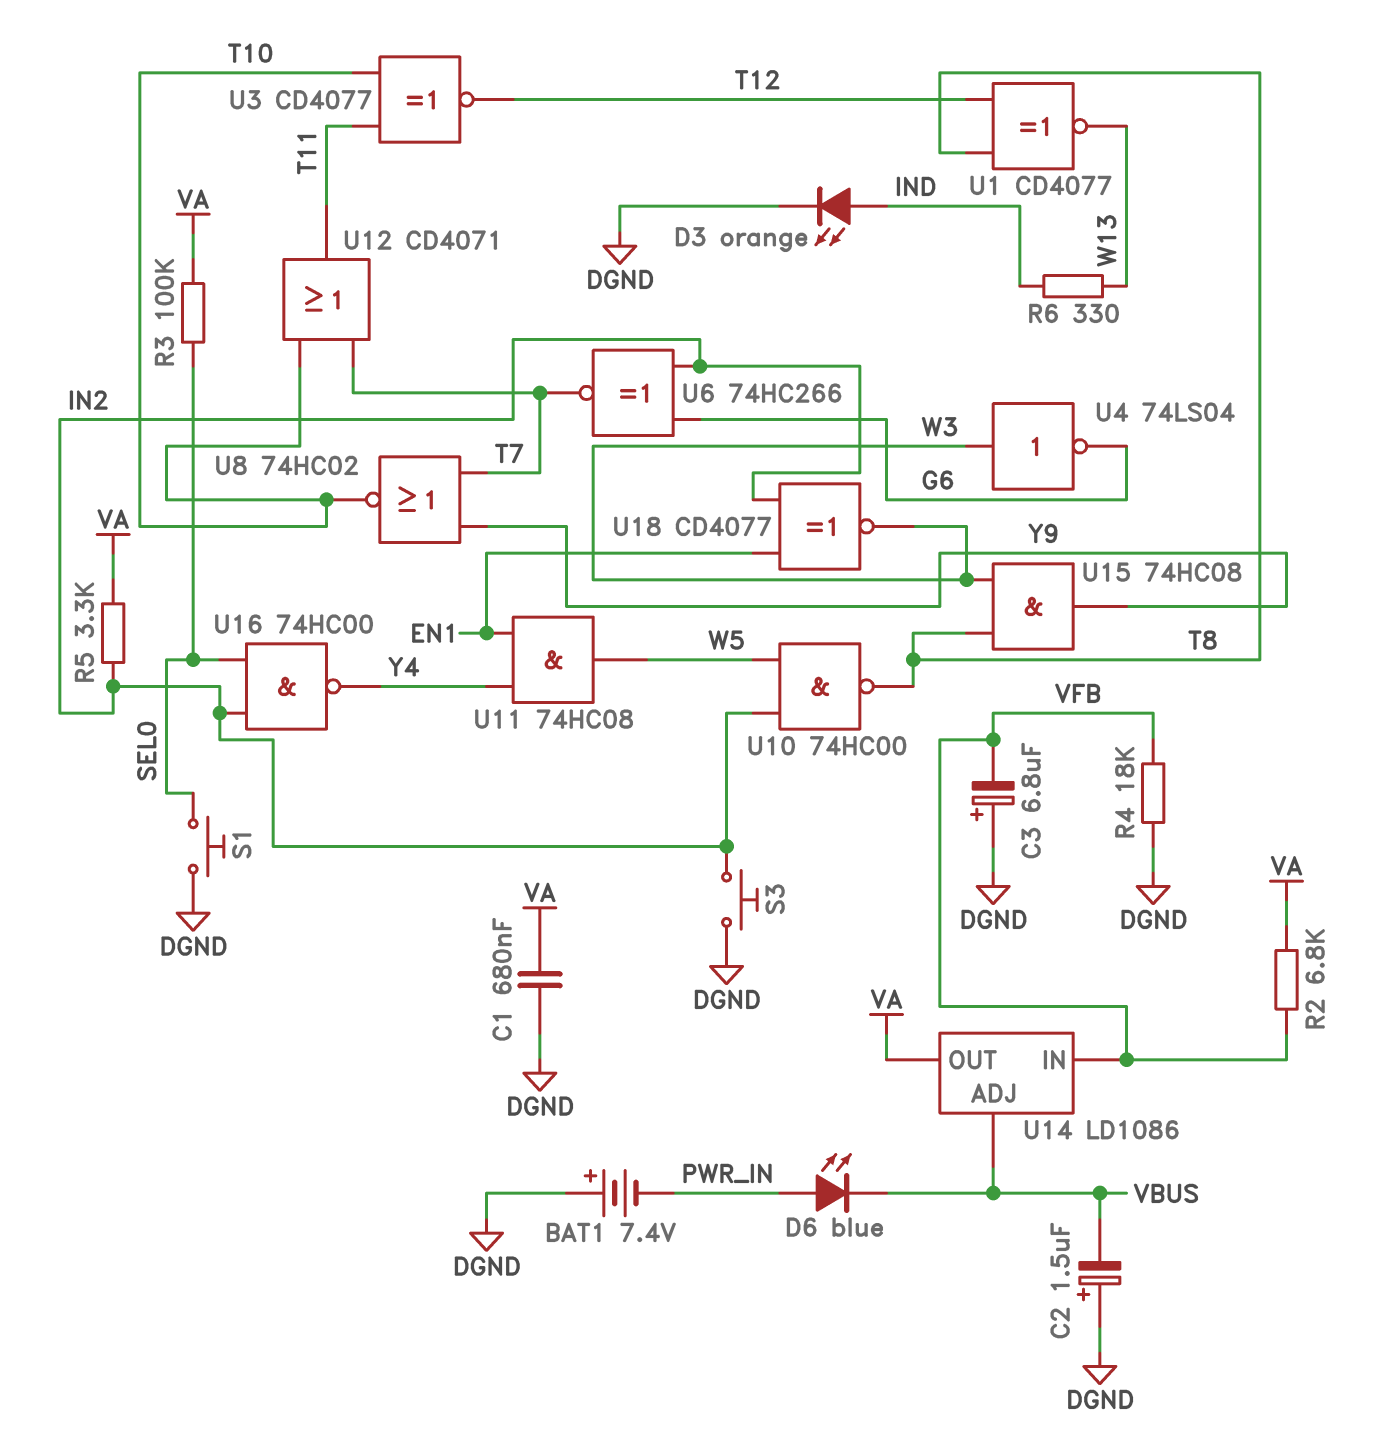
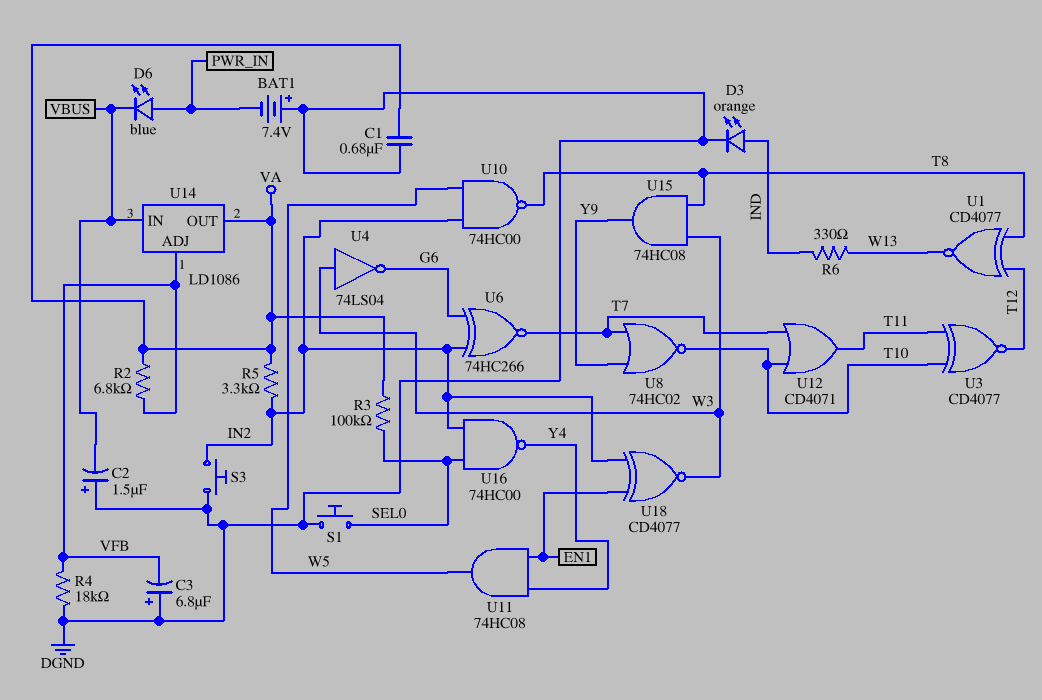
U14 pin ADJ: VBUS -> VFB
U14 pin IN: VFB -> VBUS

